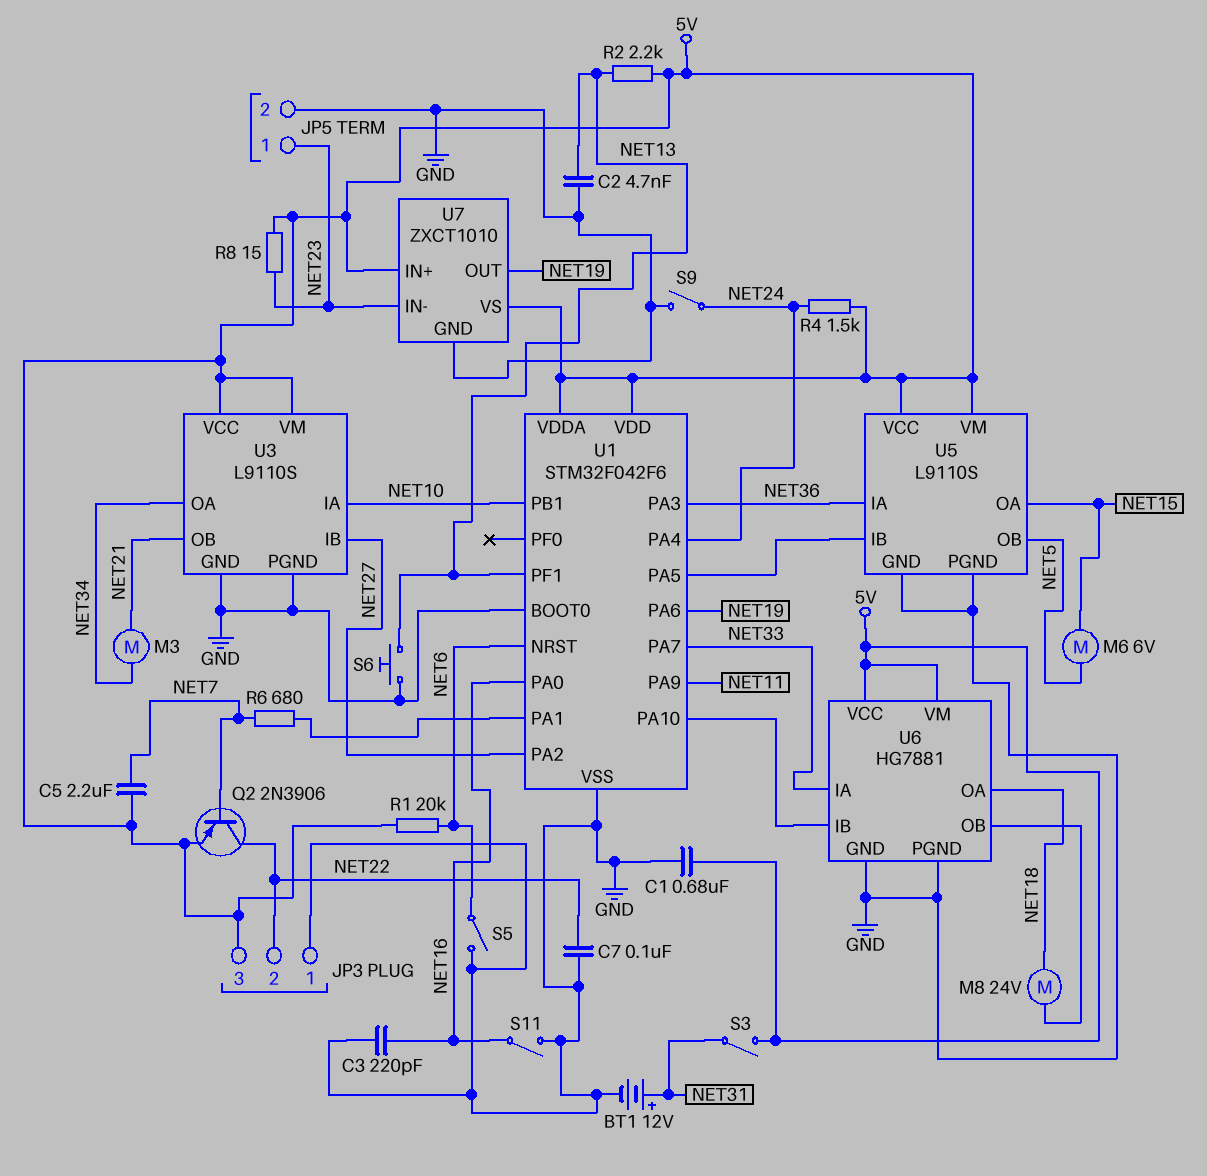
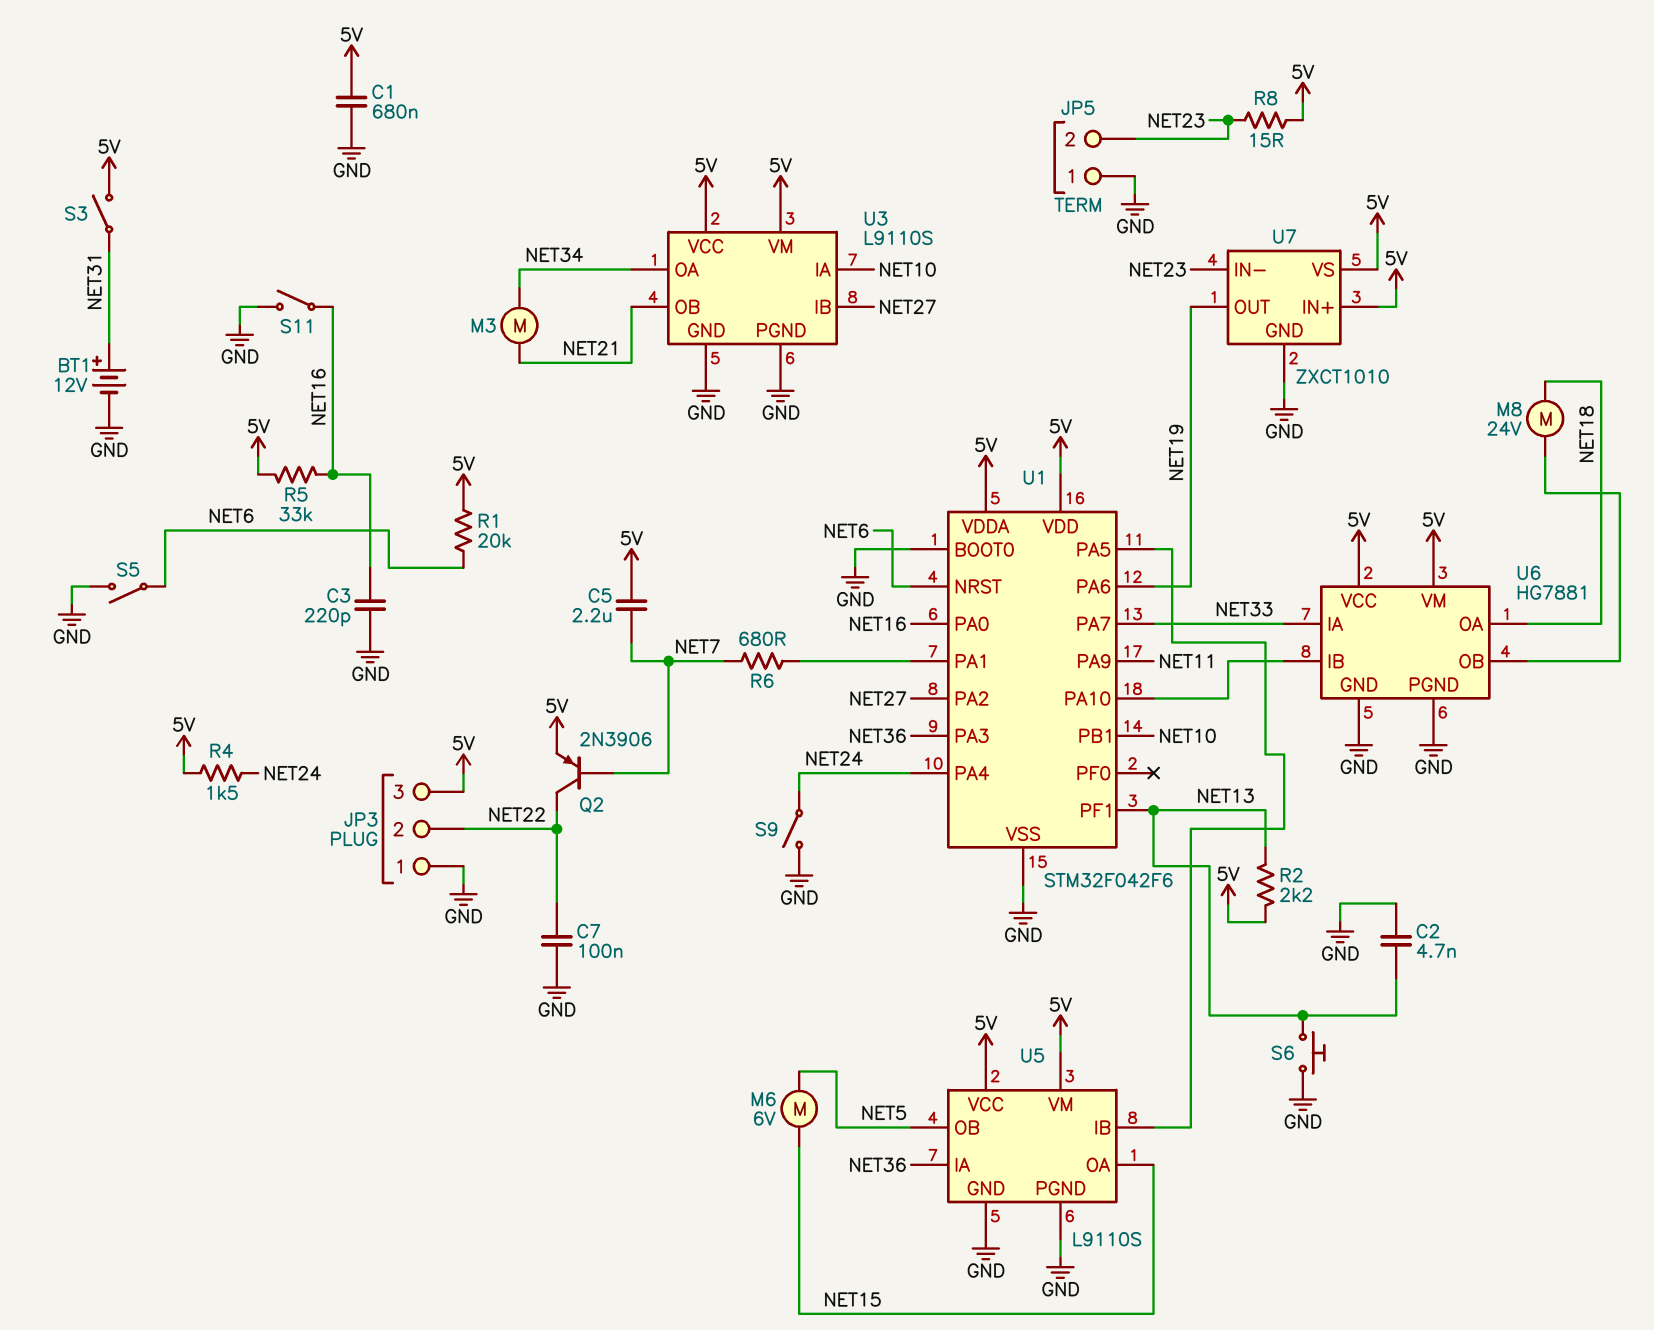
JP5 pin 1: NET23 -> GND
JP5 pin 2: GND -> NET23
R5: none -> 33k (5V, NET16)

